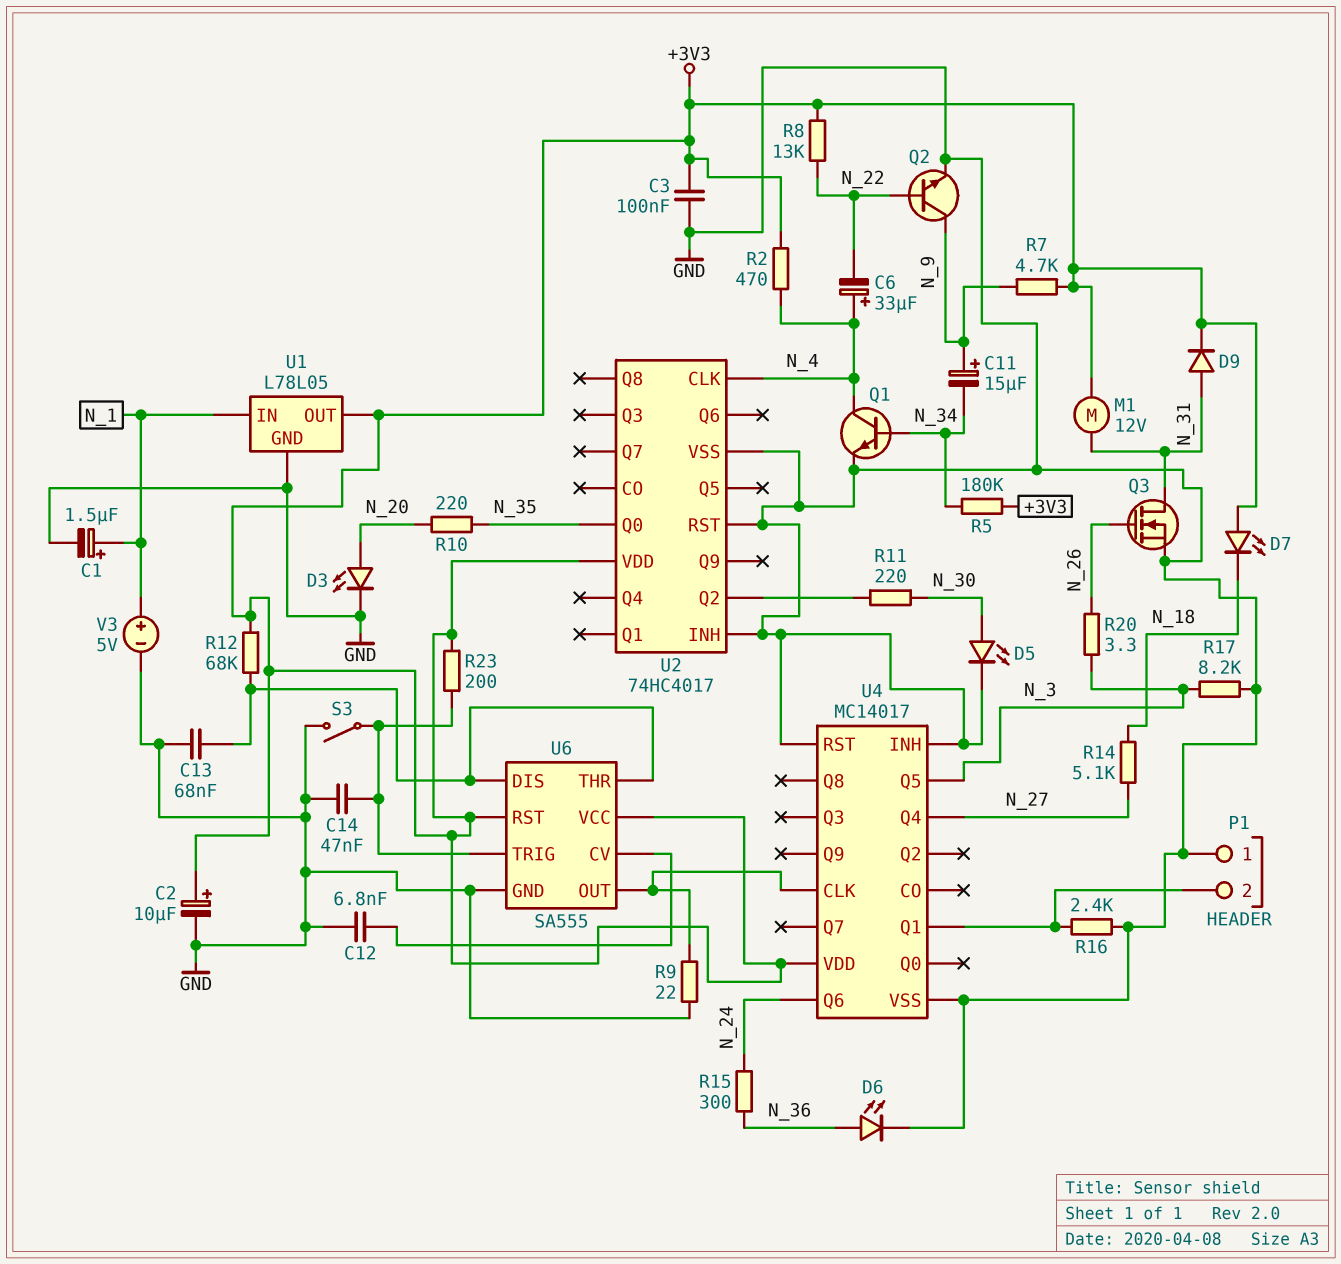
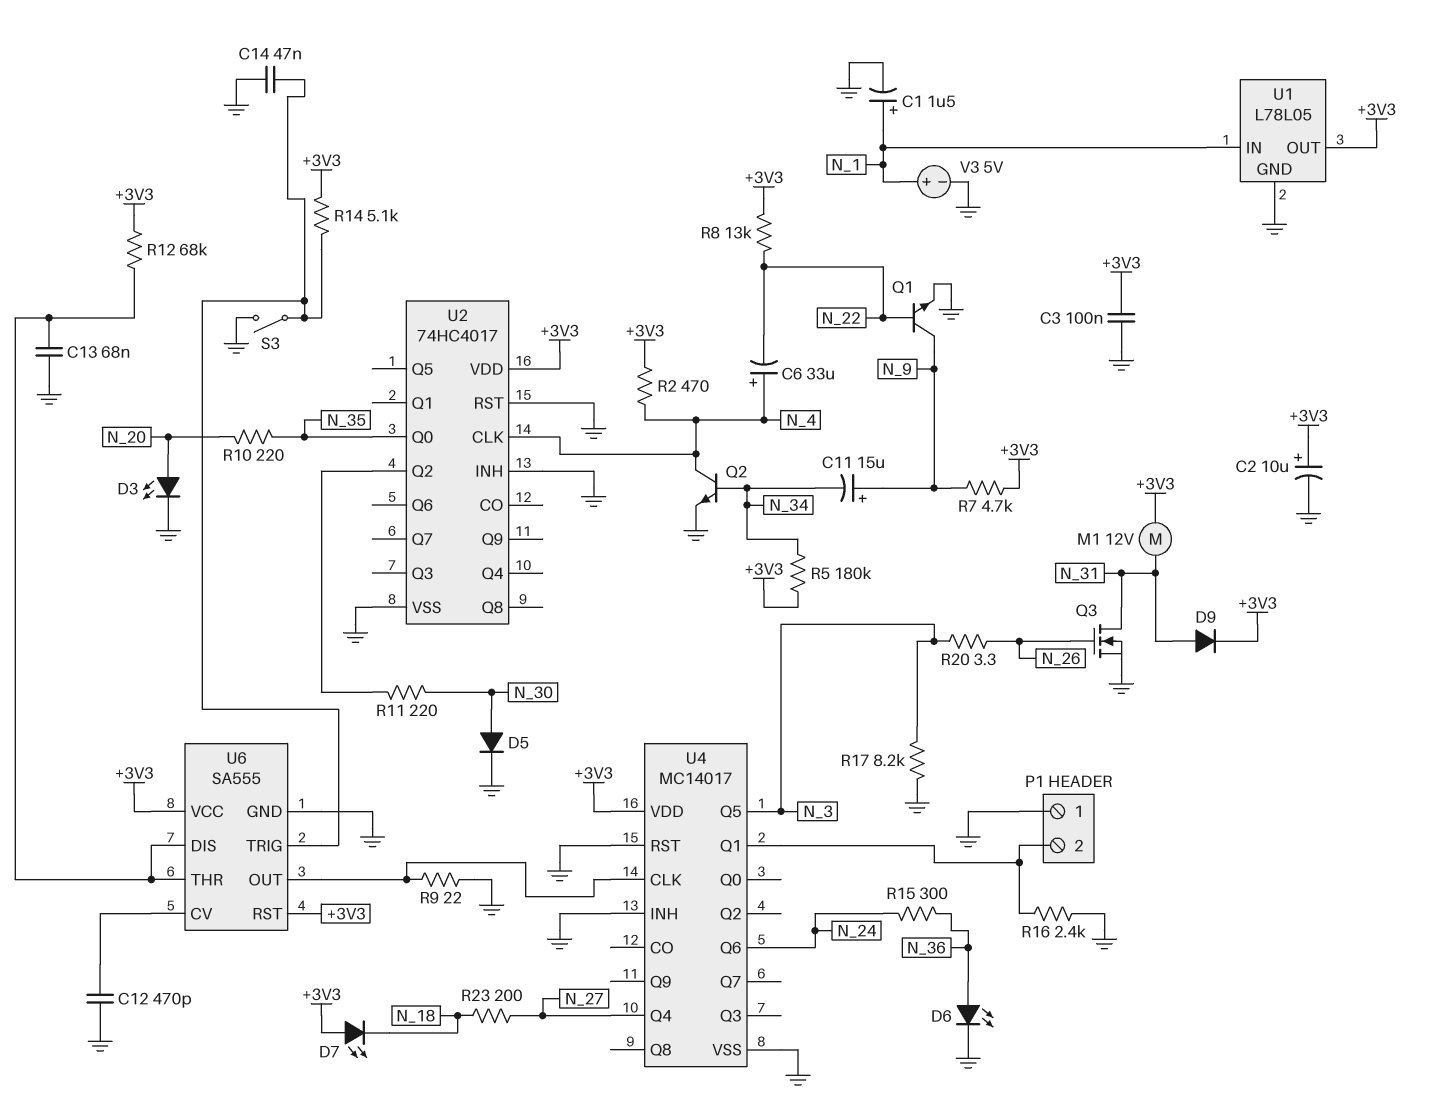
C12: 6.8nF (GND, U6/CV) -> 470pF (GND, U6/CV)
D5: LED (A N_30, K GND) -> diode (A N_30, K GND)
Q1: NPN (B N_34, C N_4, E GND) -> NPN (B N_22, C N_9, E GND)
Q2: NPN (B N_22, C N_9, E GND) -> NPN (B N_34, C N_4, E GND)
R14: 5.1k (N_18, N_27) -> 5.1k (+3V3, U6/TRIG)
R23: 200 (+3V3, U6/TRIG) -> 200 (N_18, N_27)

